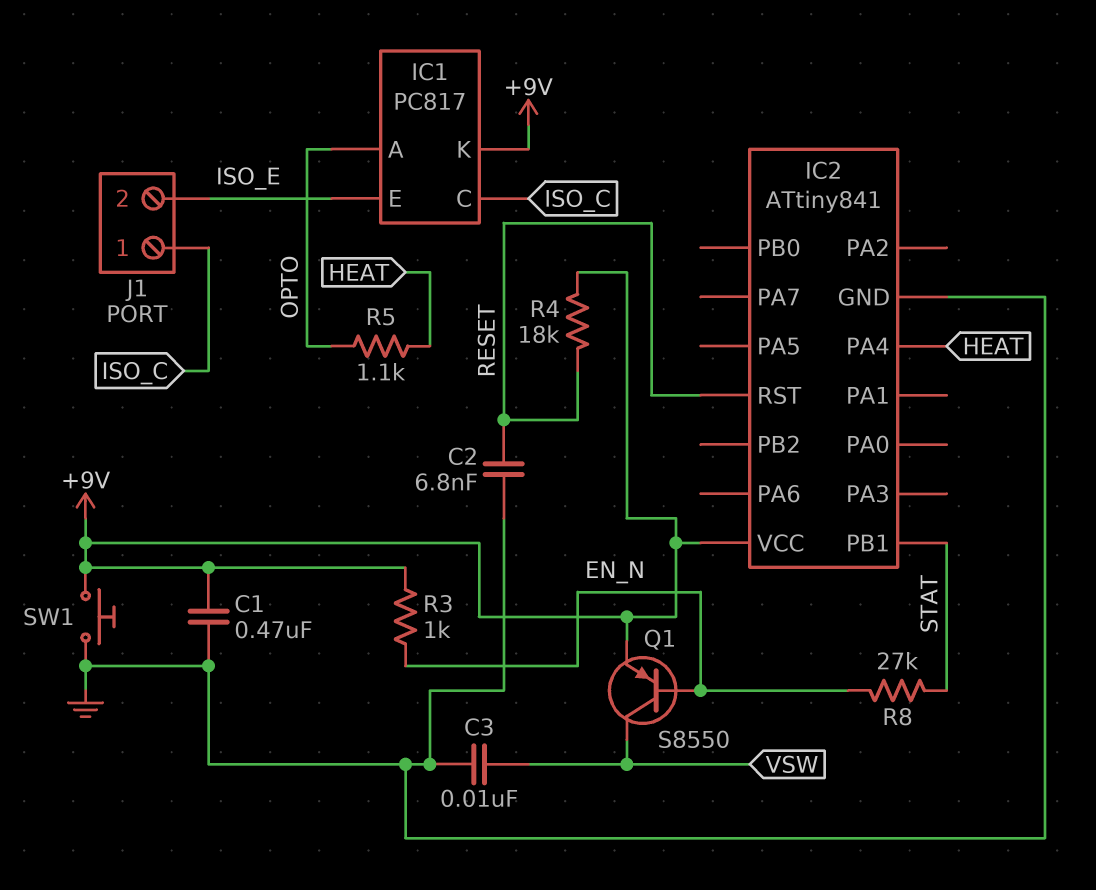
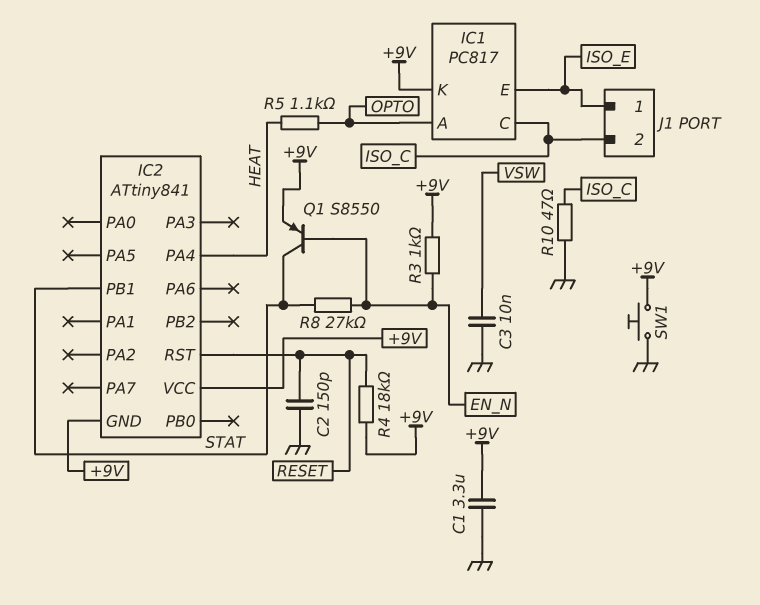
C1: 470nF (+9V, GND) -> 3.3uF (+9V, GND)
C2: 6.8nF (GND, RESET) -> 150pF (GND, RESET)
IC2 pin GND: GND -> +9V
J1 pin 1: ISO_C -> ISO_E
J1 pin 2: ISO_E -> ISO_C
Q1: PNP S8550 (B EN_N, C VSW, E +9V) -> PNP S8550 (B EN_N, C STAT, E +9V)
R10: none -> 47 (GND, ISO_C)

